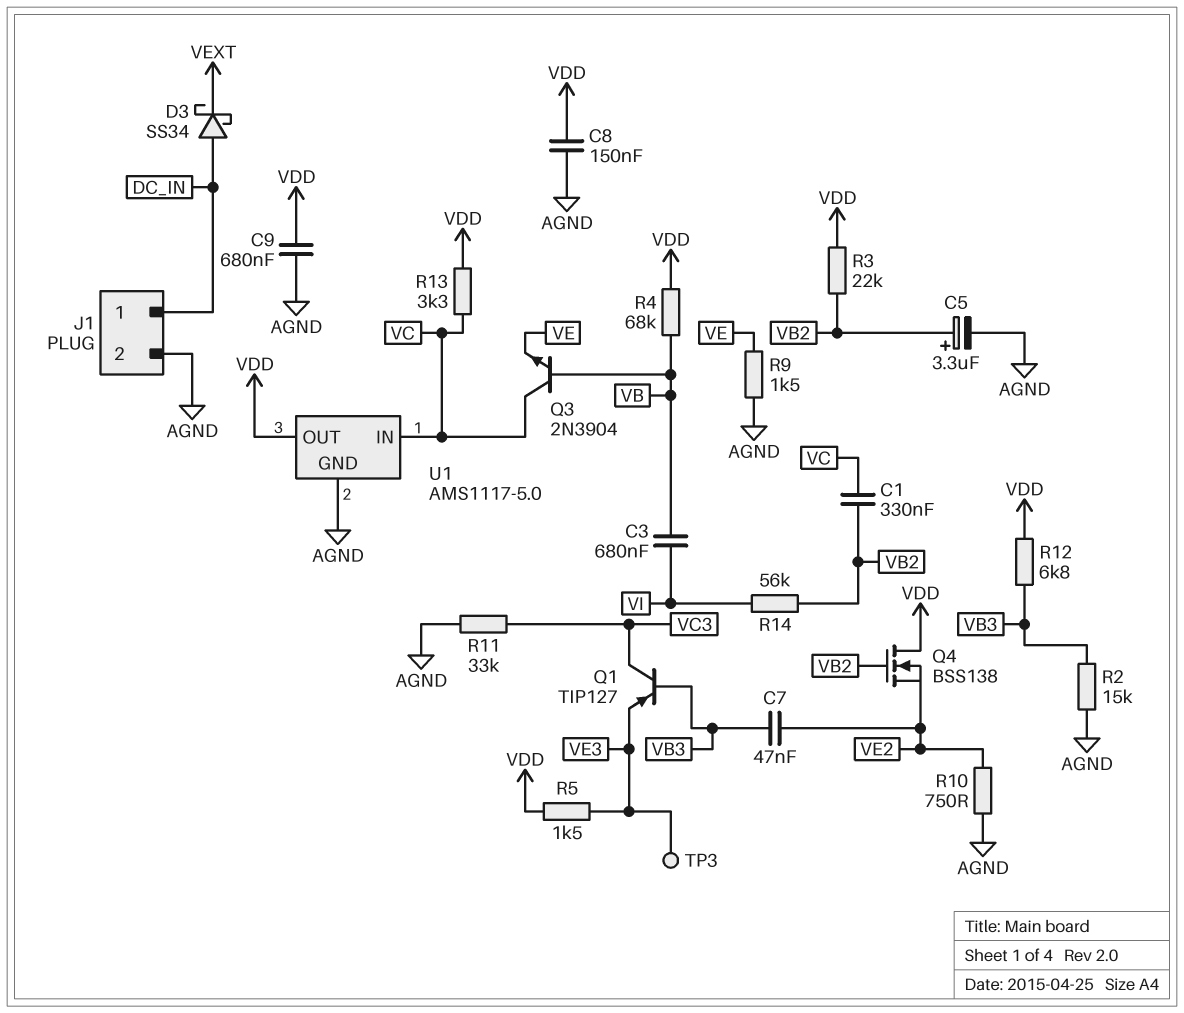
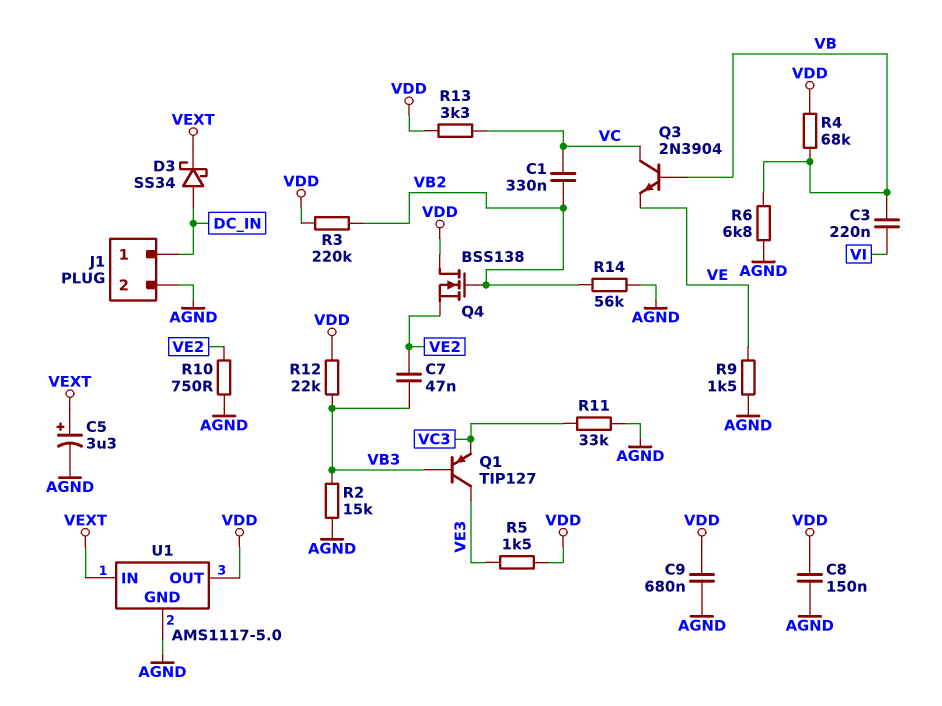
C3: 680nF (VB, VI) -> 220nF (VB, VI)
C5: 3.3uF (plus VB2, minus AGND) -> 3.3uF (plus VEXT, minus AGND)
Q1: PNP TIP127 (B VB3, C VC3, E VE3) -> PNP TIP127 (B VB3, C VE3, E VC3)
R3: 22k (VB2, VDD) -> 220k (VB2, VDD)
R6: none -> 6.8k (AGND, VB)
R12: 6.8k (VB3, VDD) -> 22k (VB3, VDD)
R14: 56k (VB2, VI) -> 56k (AGND, VB2)
TP3: test point (VE3) -> none
U1 pin IN: VC -> VEXT

